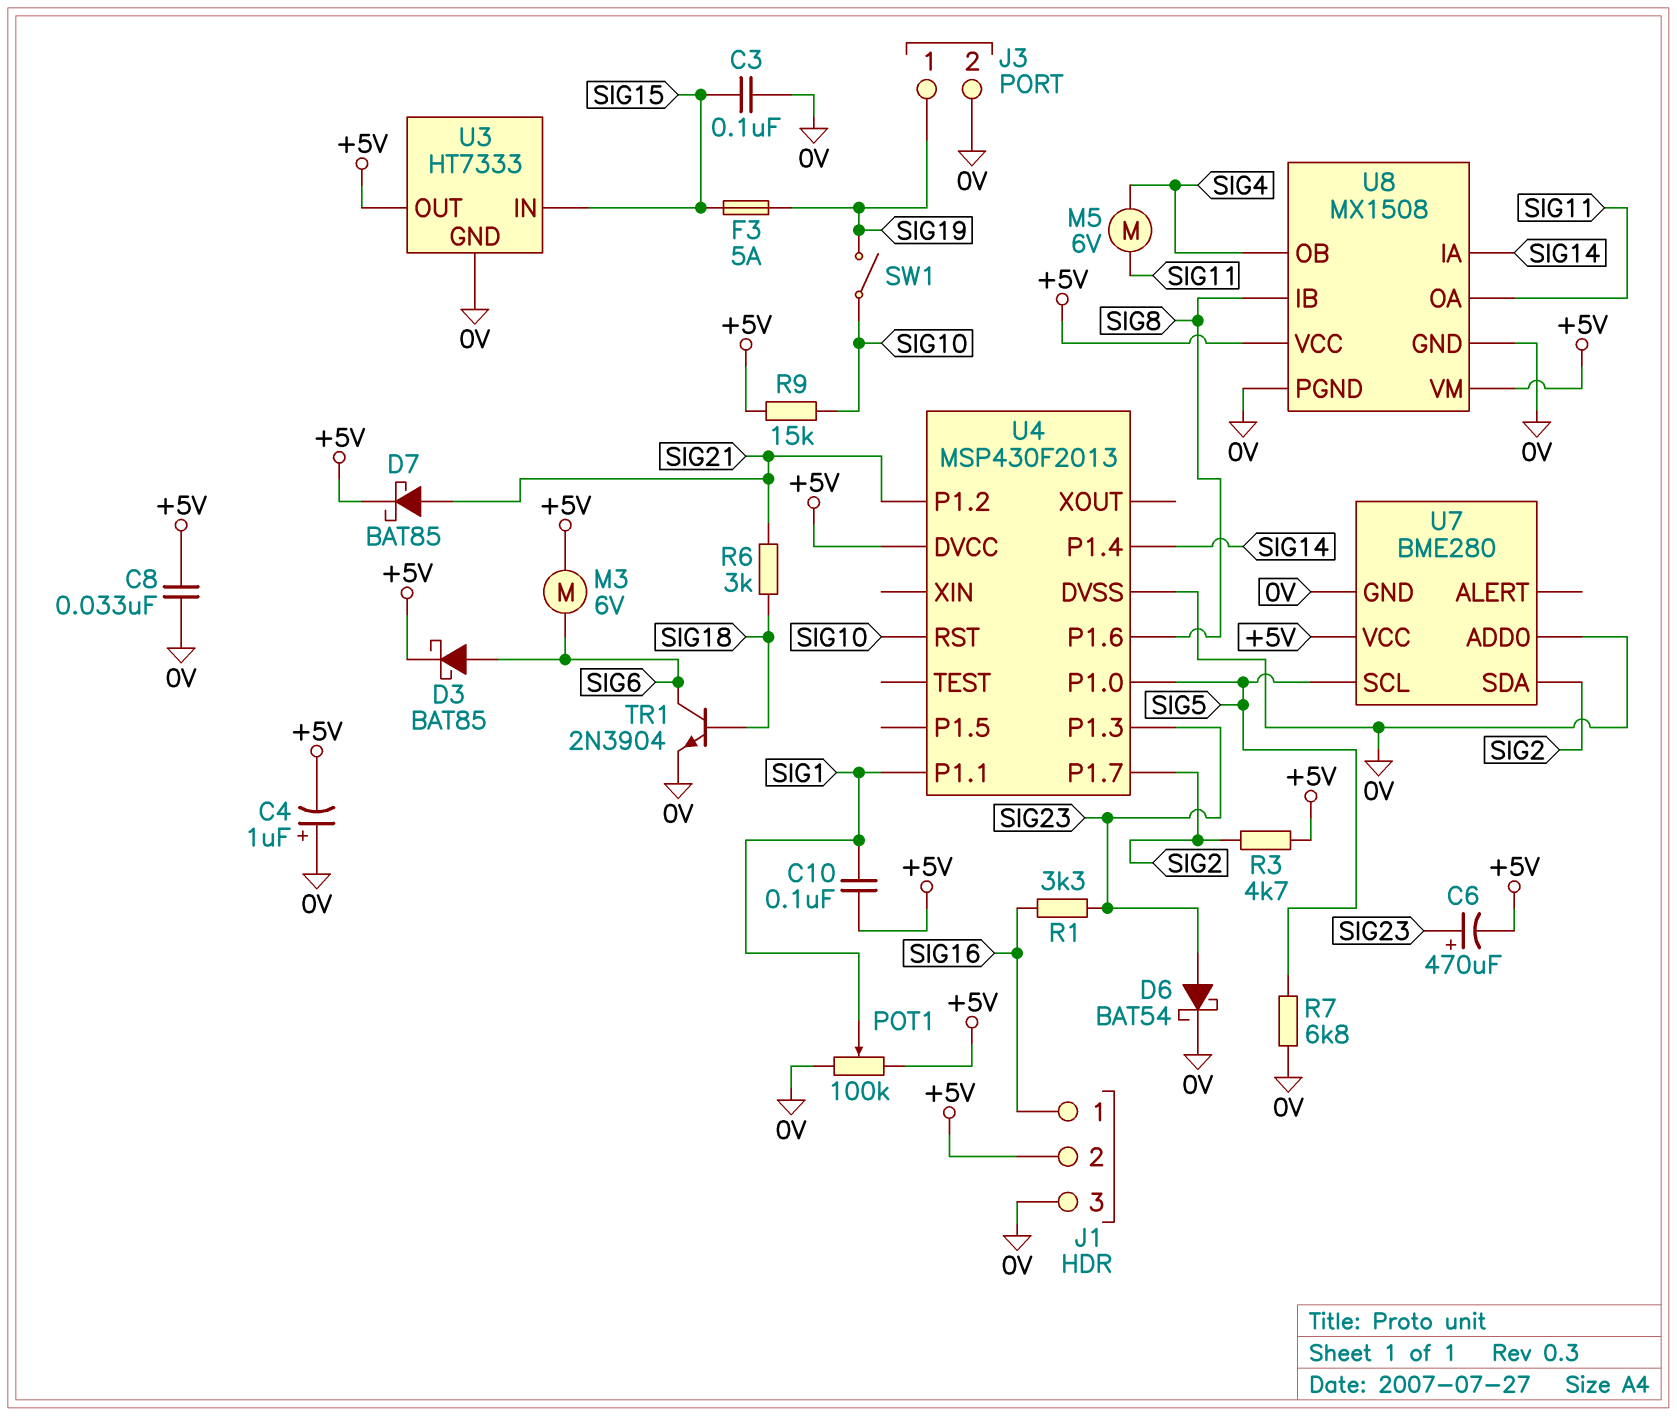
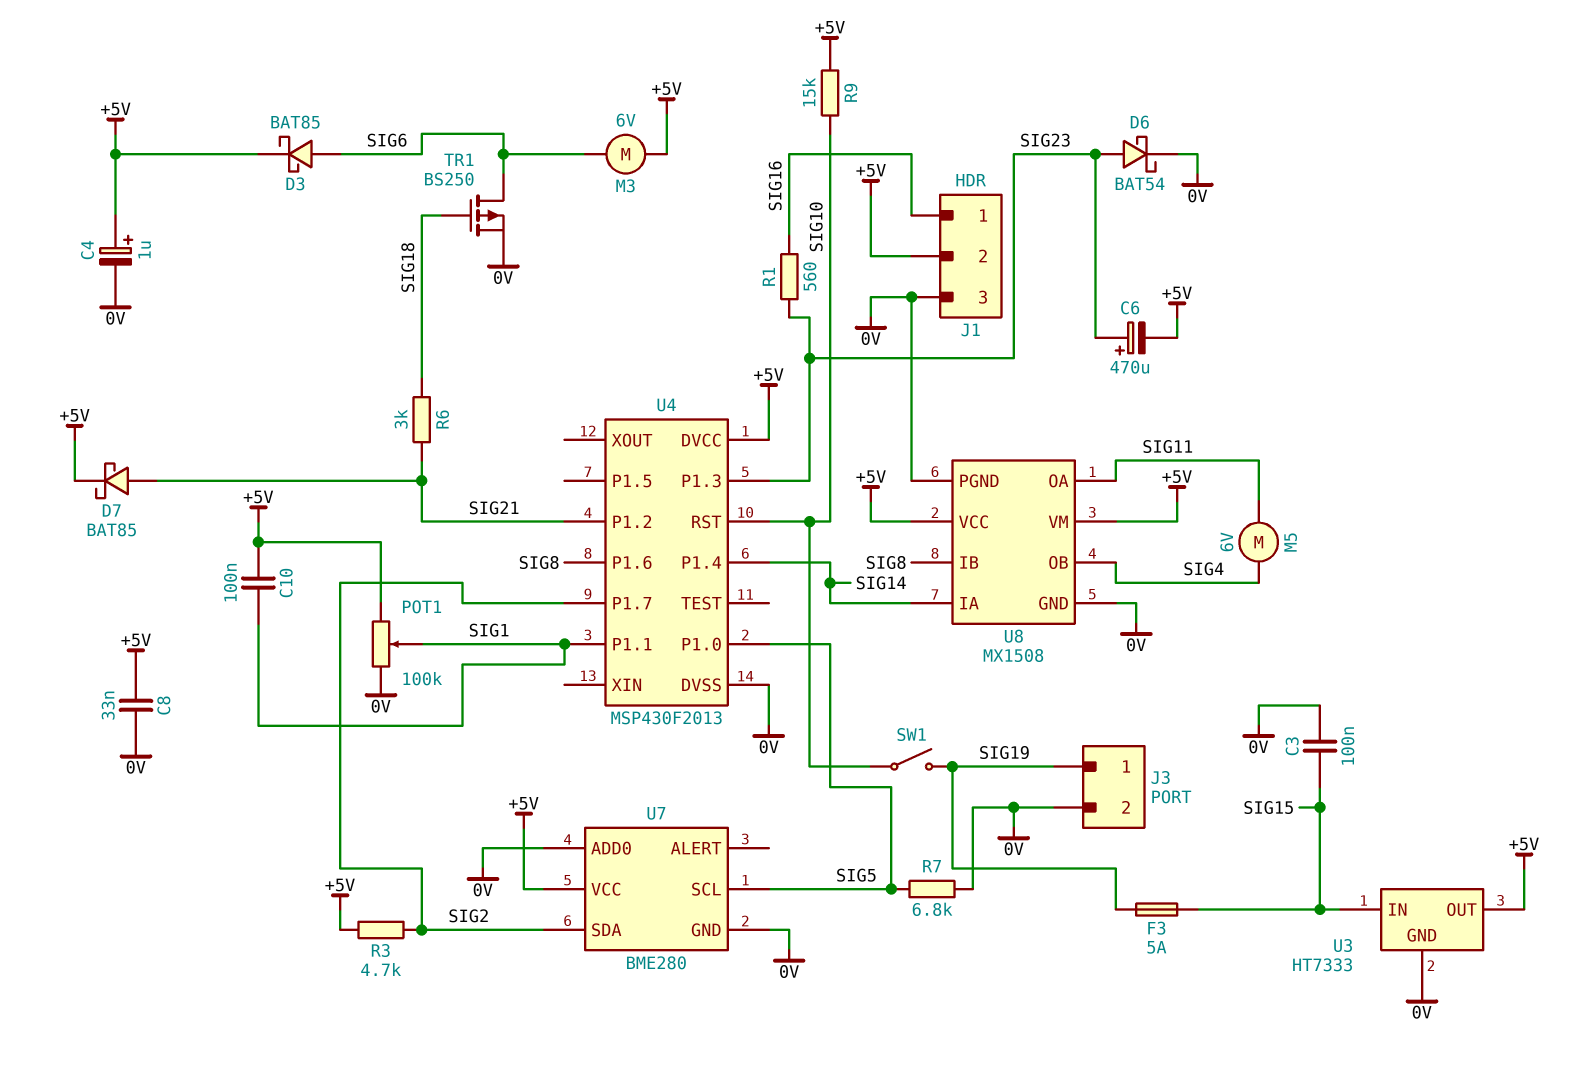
C4: 1uF (plus 0V, minus +5V) -> 1uF (plus +5V, minus 0V)
R1: 3.3k (SIG16, SIG23) -> 560 (SIG16, SIG23)
TR1: NPN 2N3904 (B SIG18, C SIG6, E 0V) -> PMOS BS250 (G SIG18, D SIG6, S 0V)

